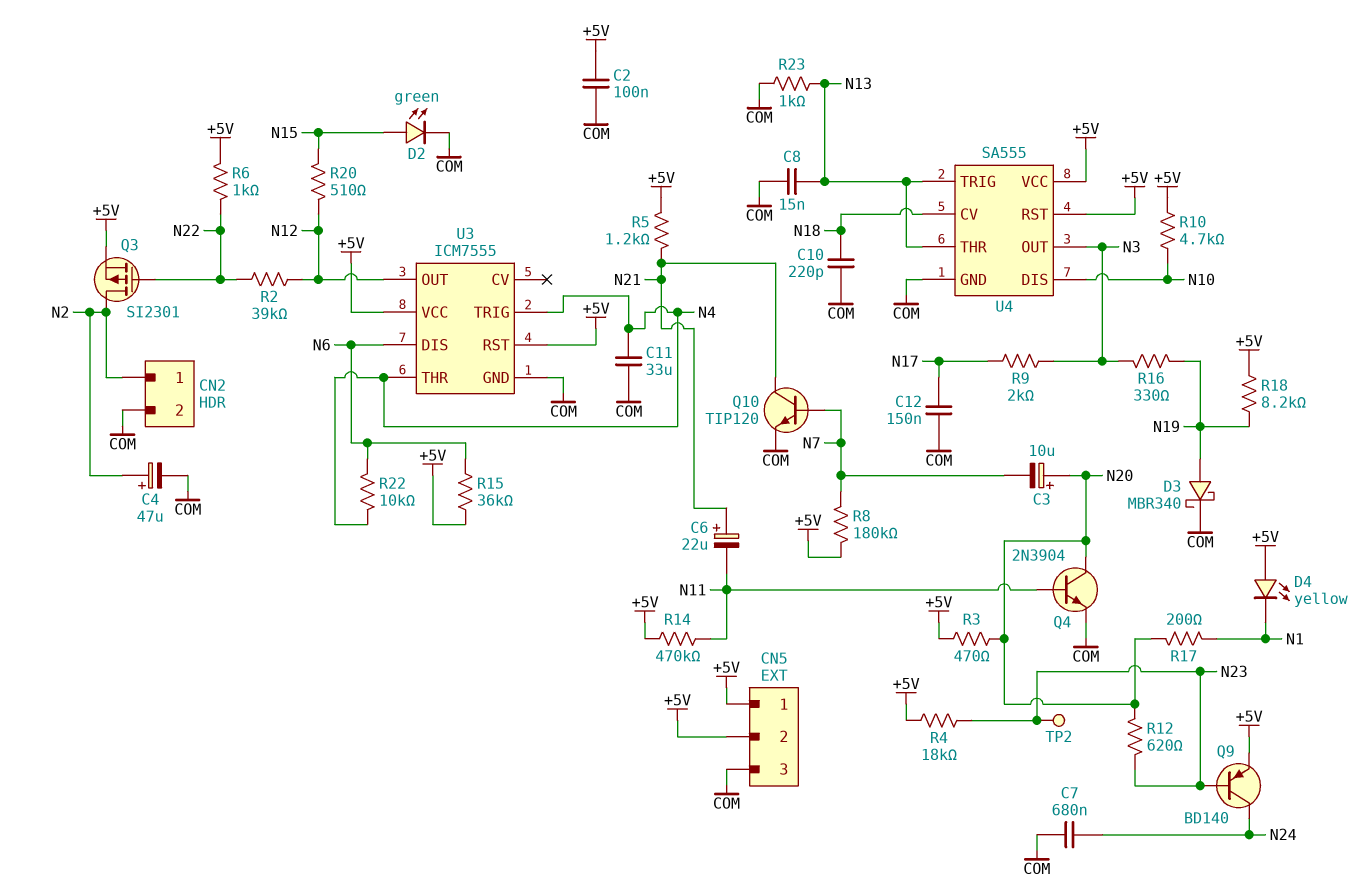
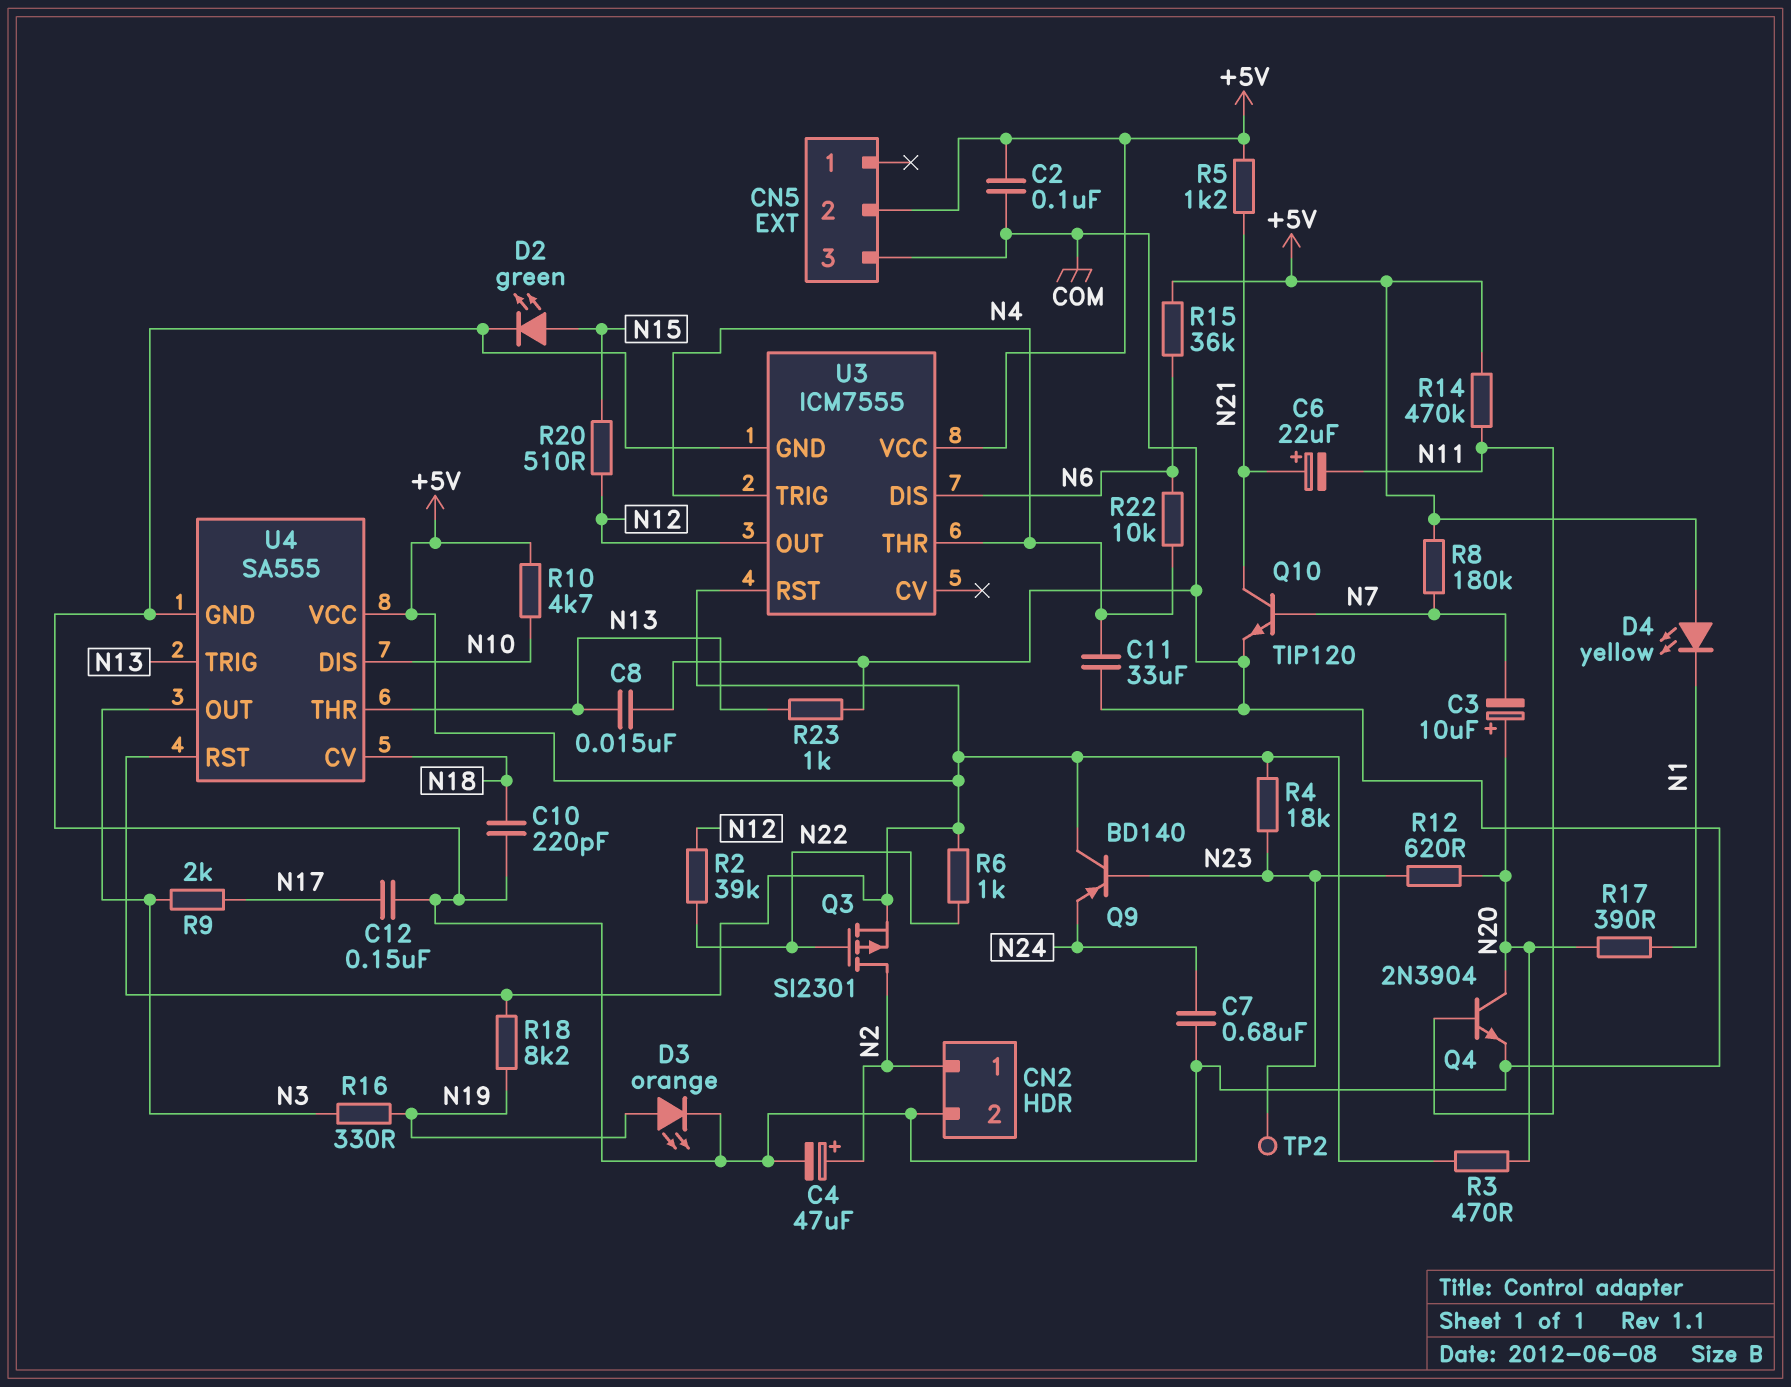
CN5 pin 1: +5V -> none
D3: schottky MBR340 (A N19, K COM) -> LED orange (A N19, K COM)
Q9: PNP BD140 (B N23, C N24, E +5V) -> PNP BD140 (B N23, C +5V, E N24)
R17: 200 (N1, N20) -> 390 (N1, N20)

